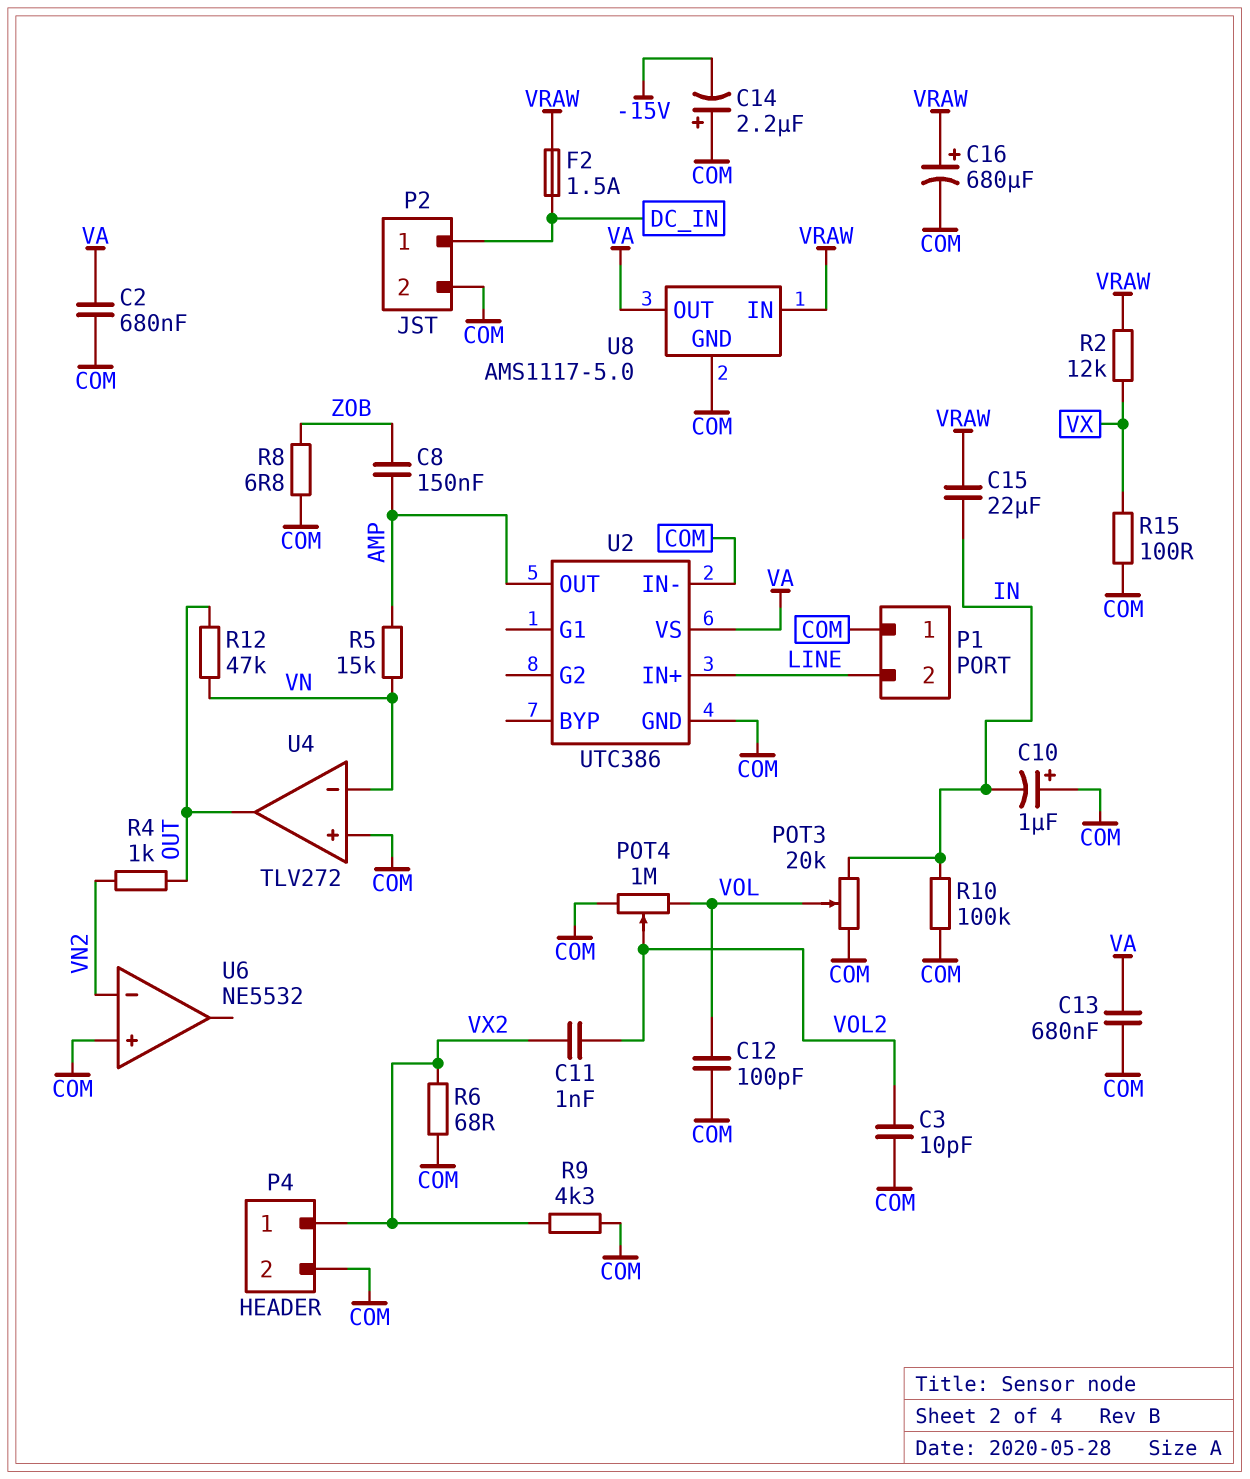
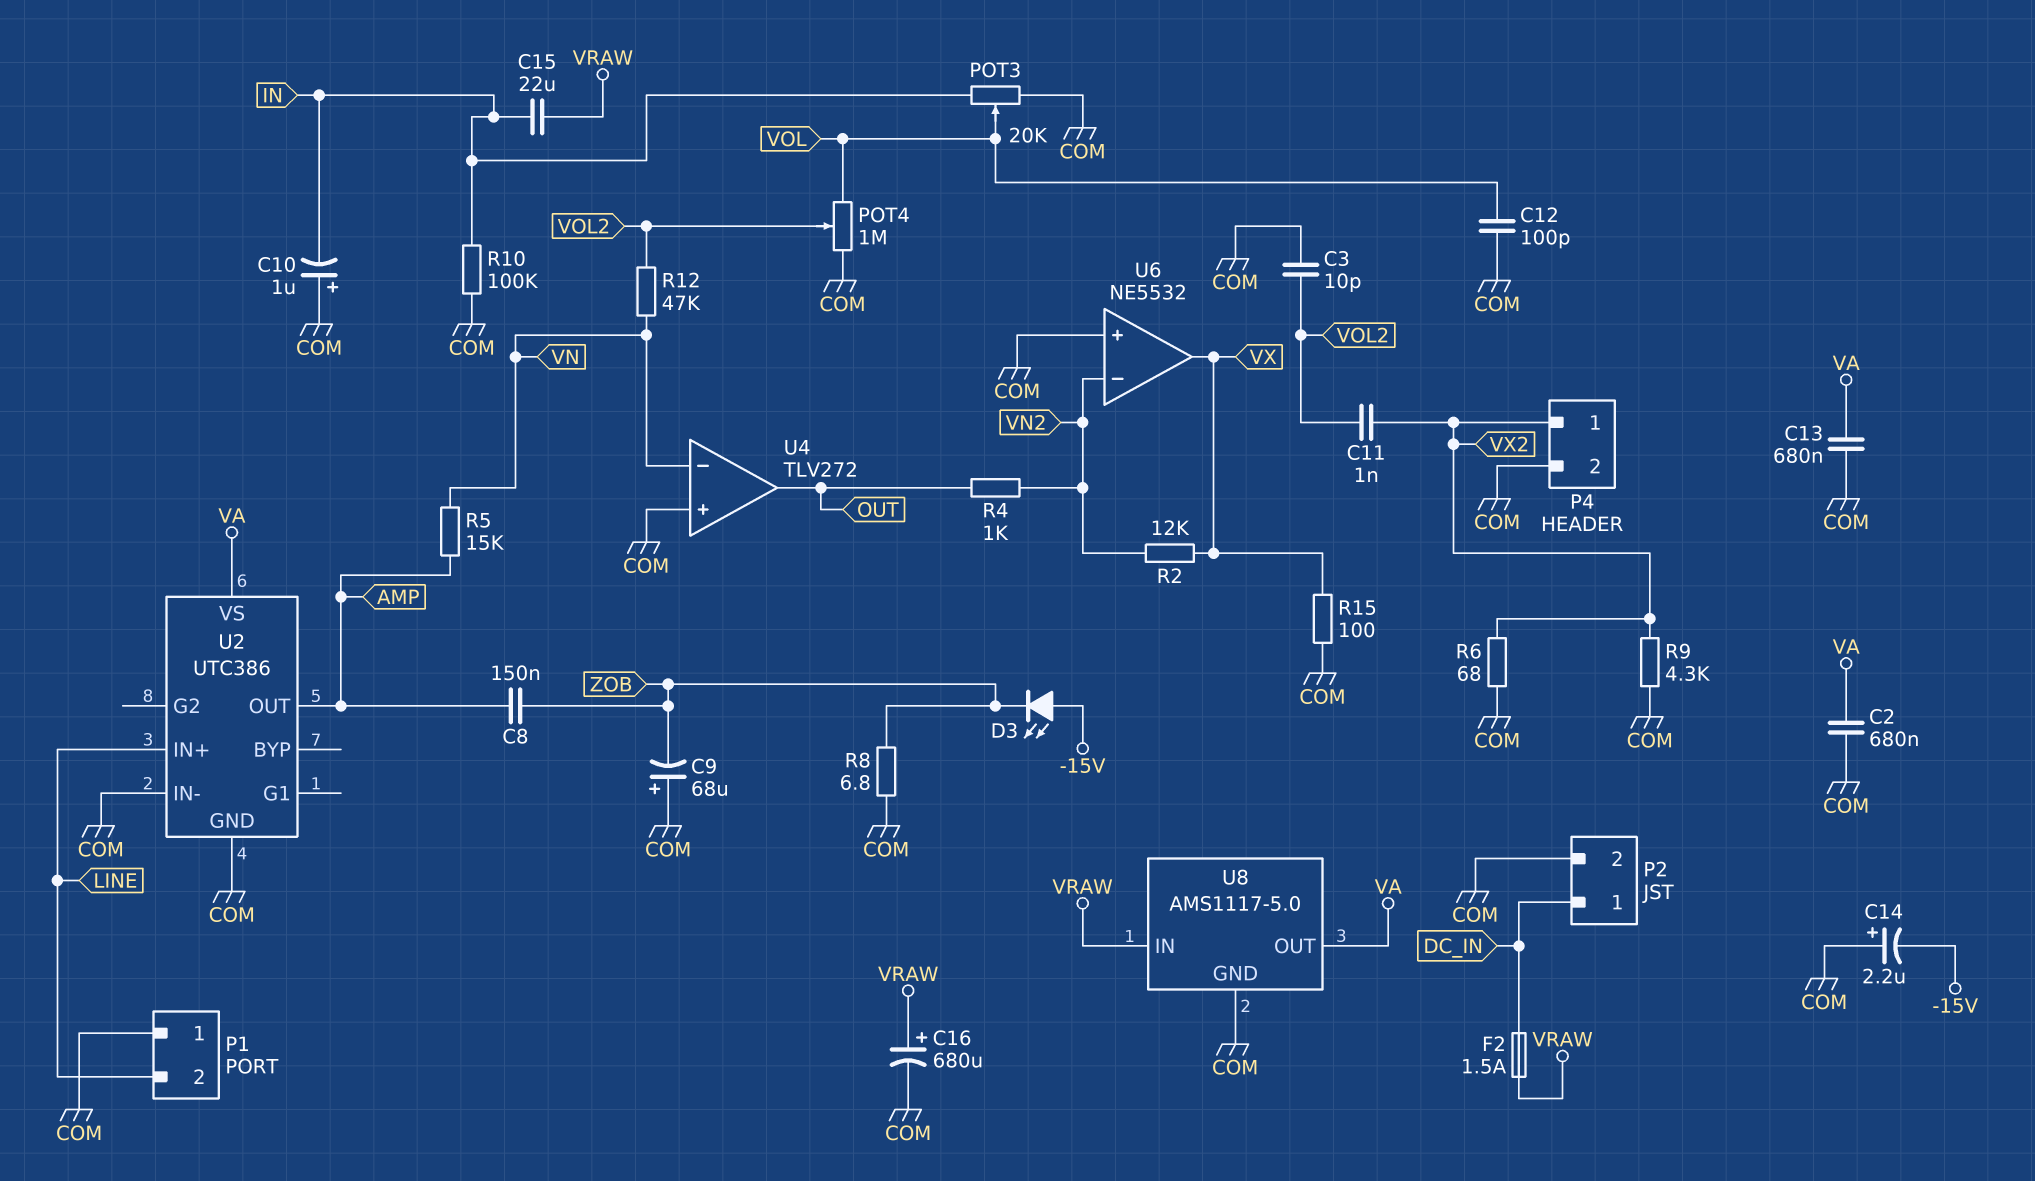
C9: none -> 68uF (plus COM, minus ZOB)
D3: none -> LED (A -15V, K ZOB)
R2: 12k (VRAW, VX) -> 12k (VN2, VX)
R12: 47k (OUT, VN) -> 47k (VN, VOL2)
U6 pin out: none -> VX

